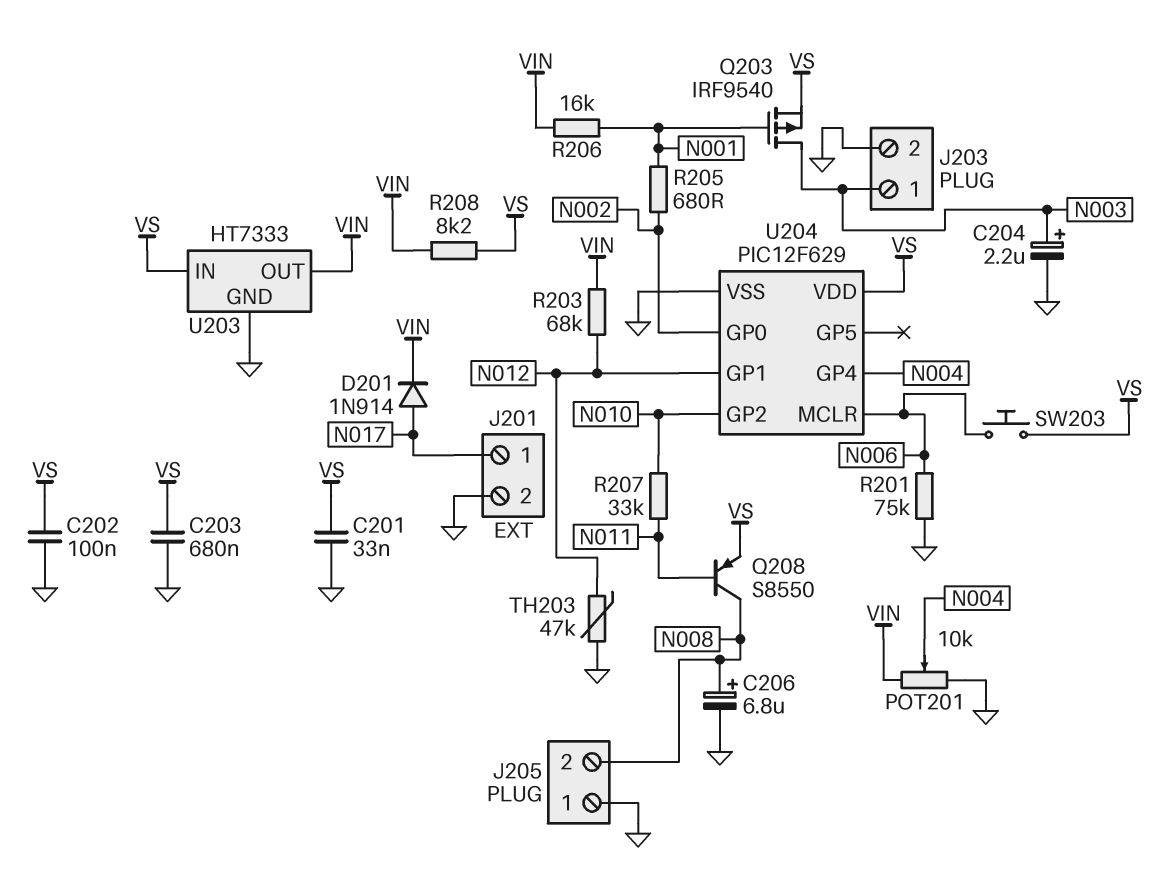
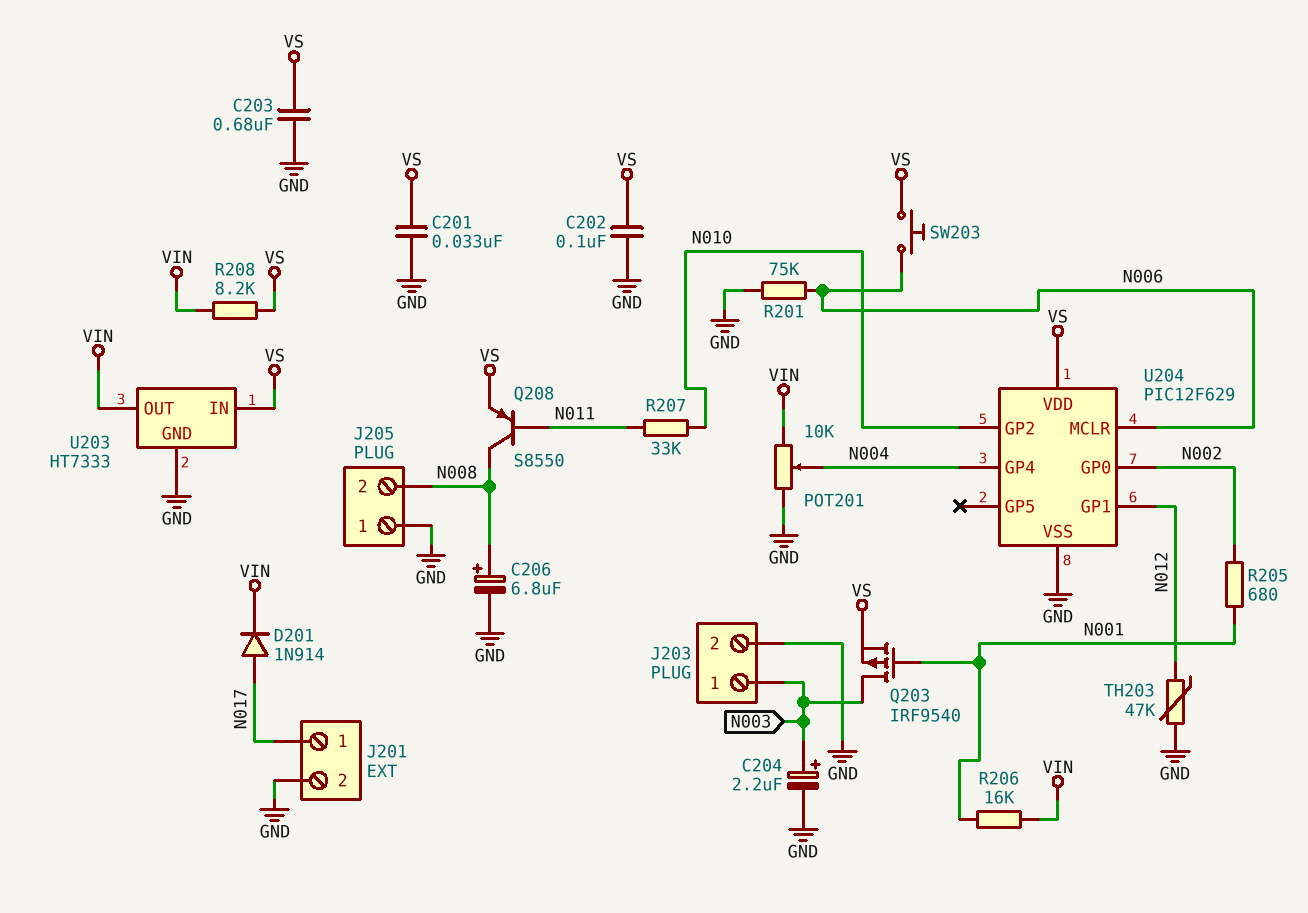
R203: 68k (N012, VIN) -> none

